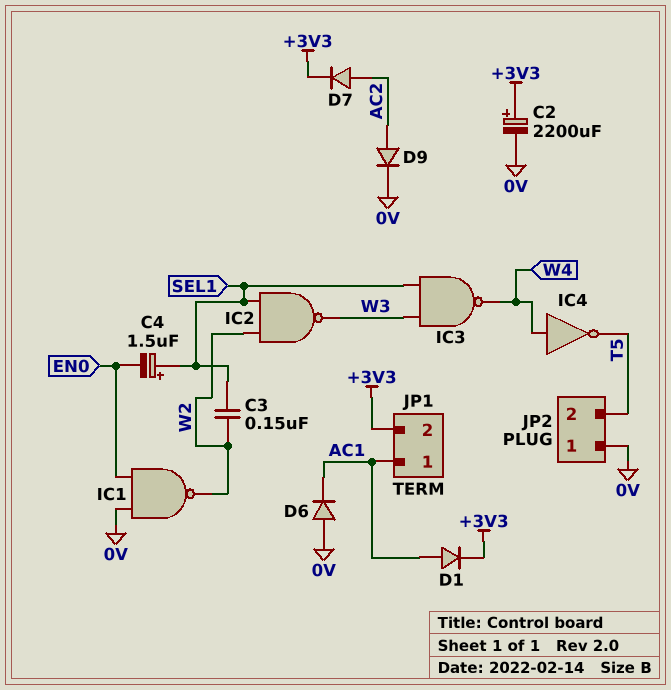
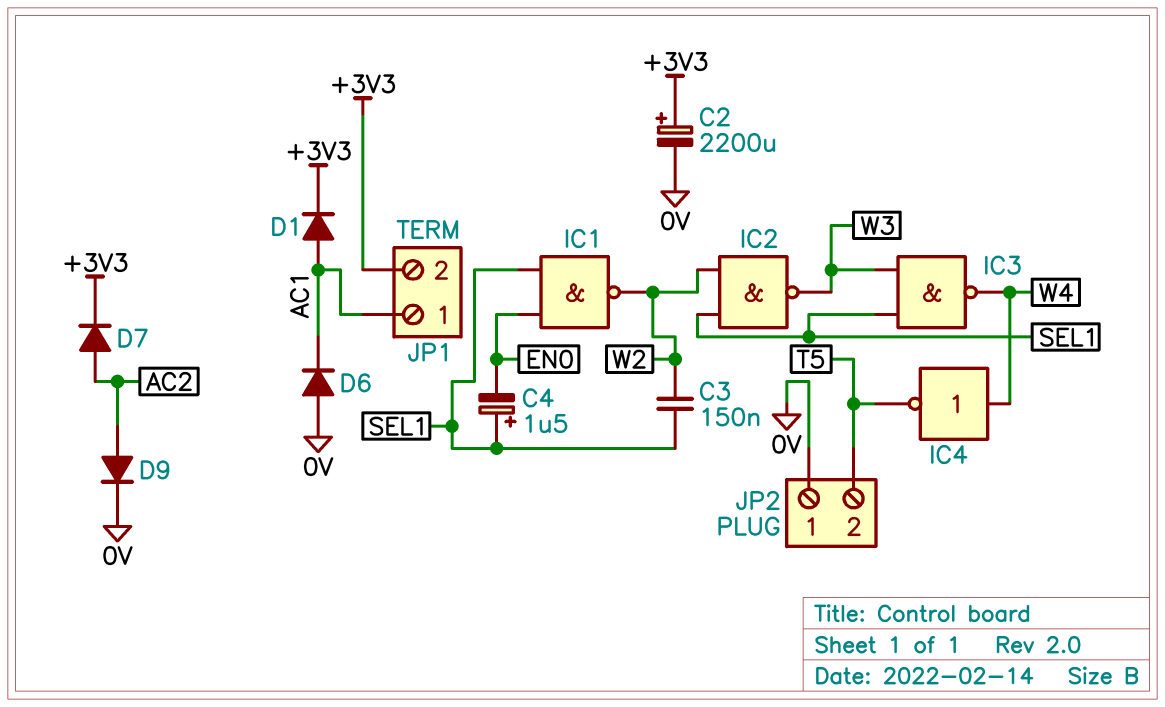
IC1: NAND (in 0V, in EN0, out W2) -> NAND (in EN0, in SEL1, out W2)

